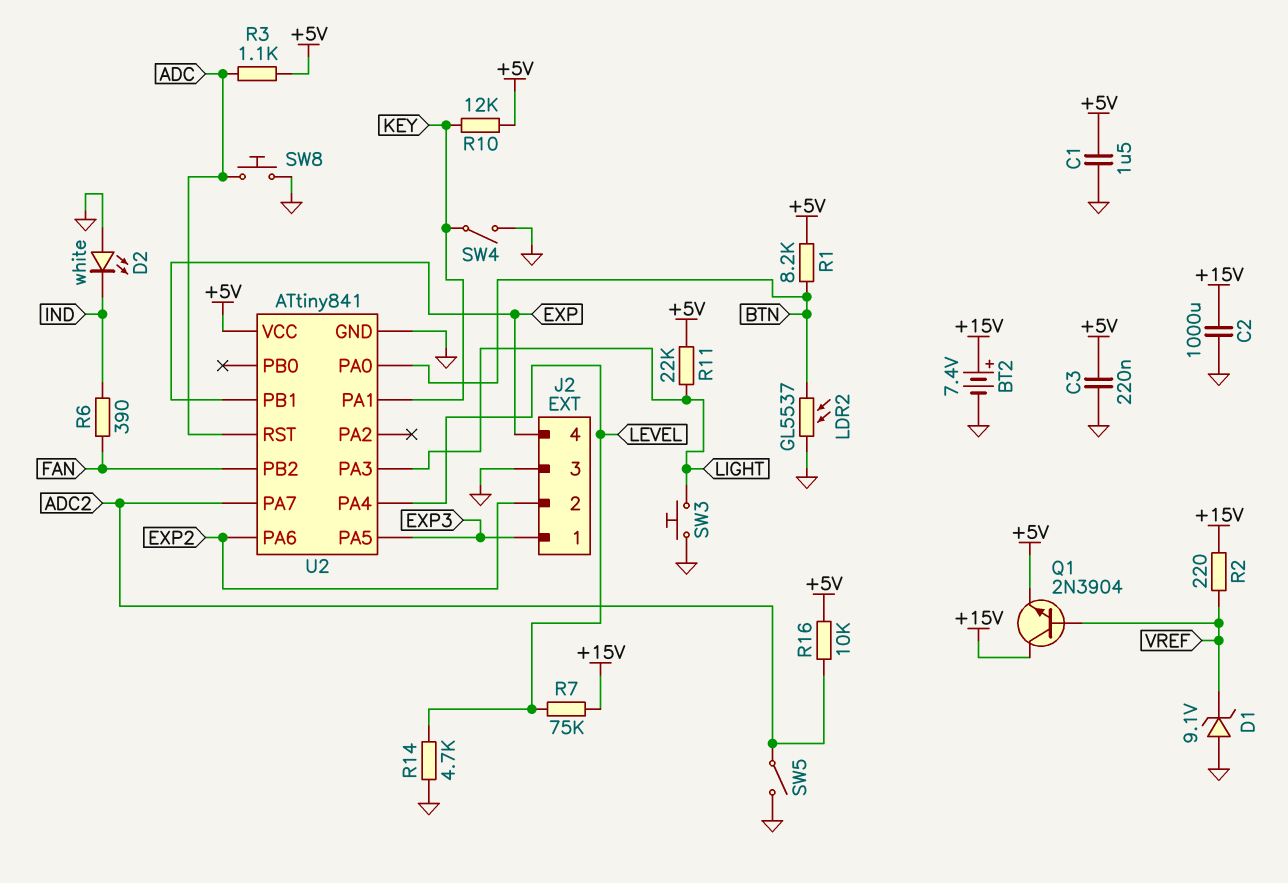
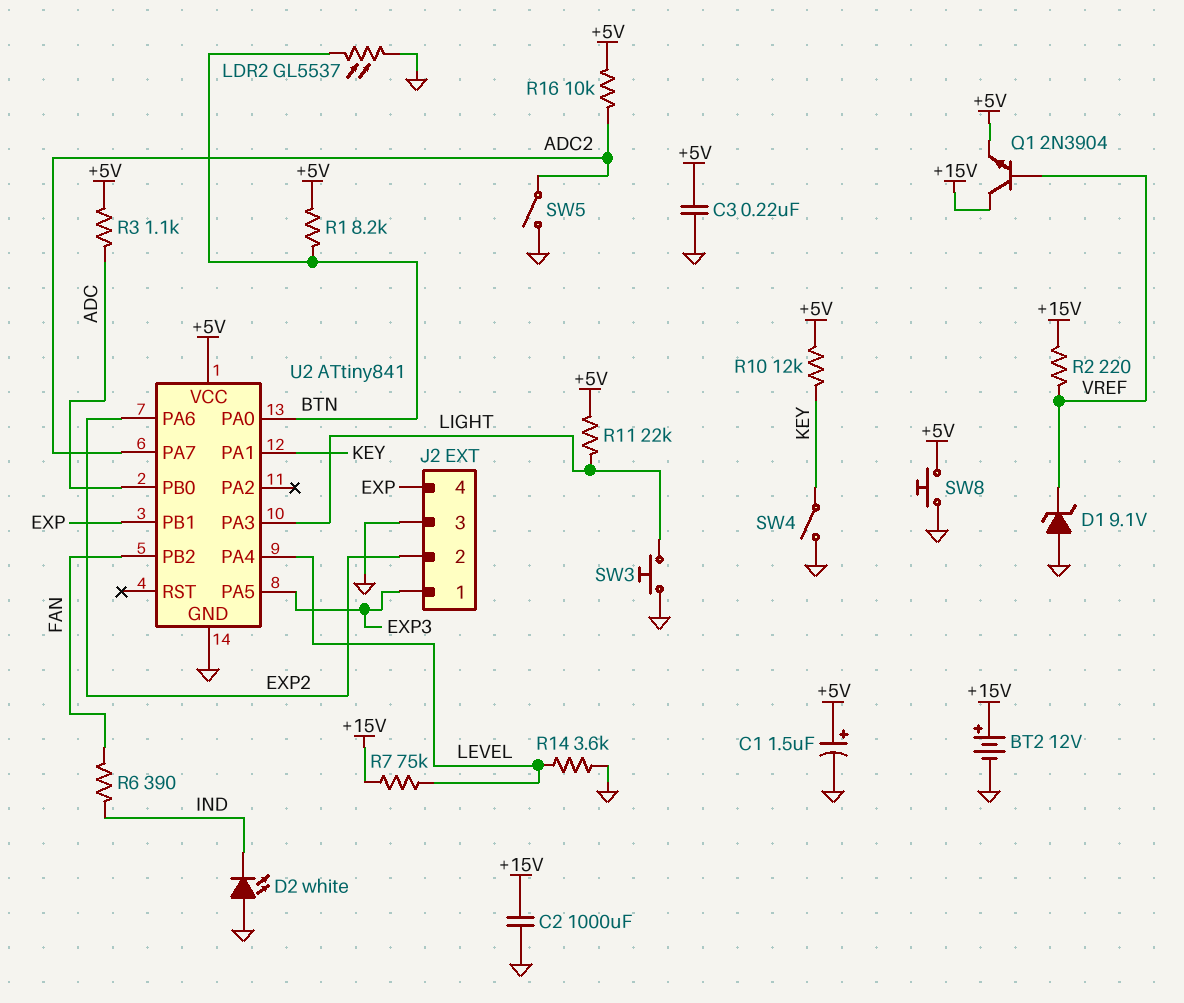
BT2: 7.4V (plus +15V, minus GND) -> 12V (plus +15V, minus GND)
C1: 1.5uF (+5V, GND) -> 1.5uF (plus +5V, minus GND)
R14: 4.7k (GND, LEVEL) -> 3.6k (GND, LEVEL)
SW8: button (ADC, GND) -> button (+5V, GND)
U2 pin PB0: none -> ADC
U2 pin RST: ADC -> none

